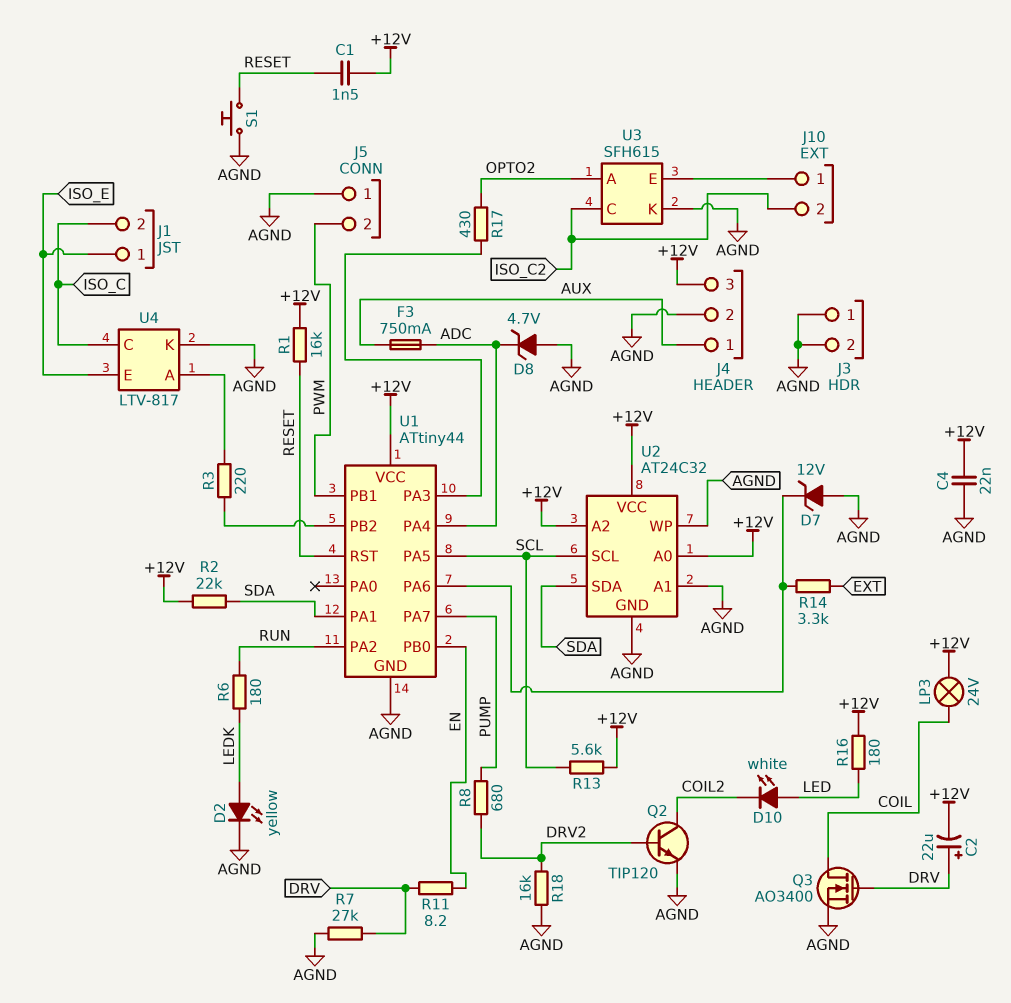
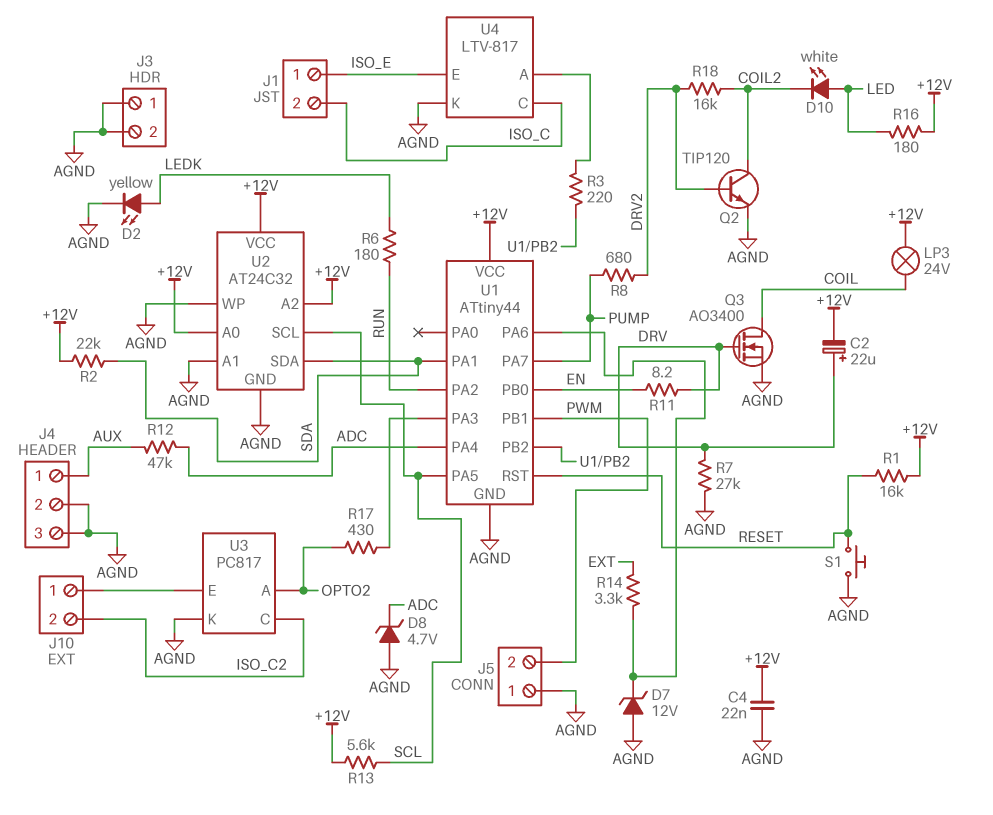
C1: 1.5nF (+12V, RESET) -> none
F3: 750mA (ADC, AUX) -> none
J4 pin 3: +12V -> AGND
R12: none -> 47k (ADC, AUX)
R18: 16k (AGND, DRV2) -> 16k (COIL2, DRV2)
U3: SFH615 -> PC817

